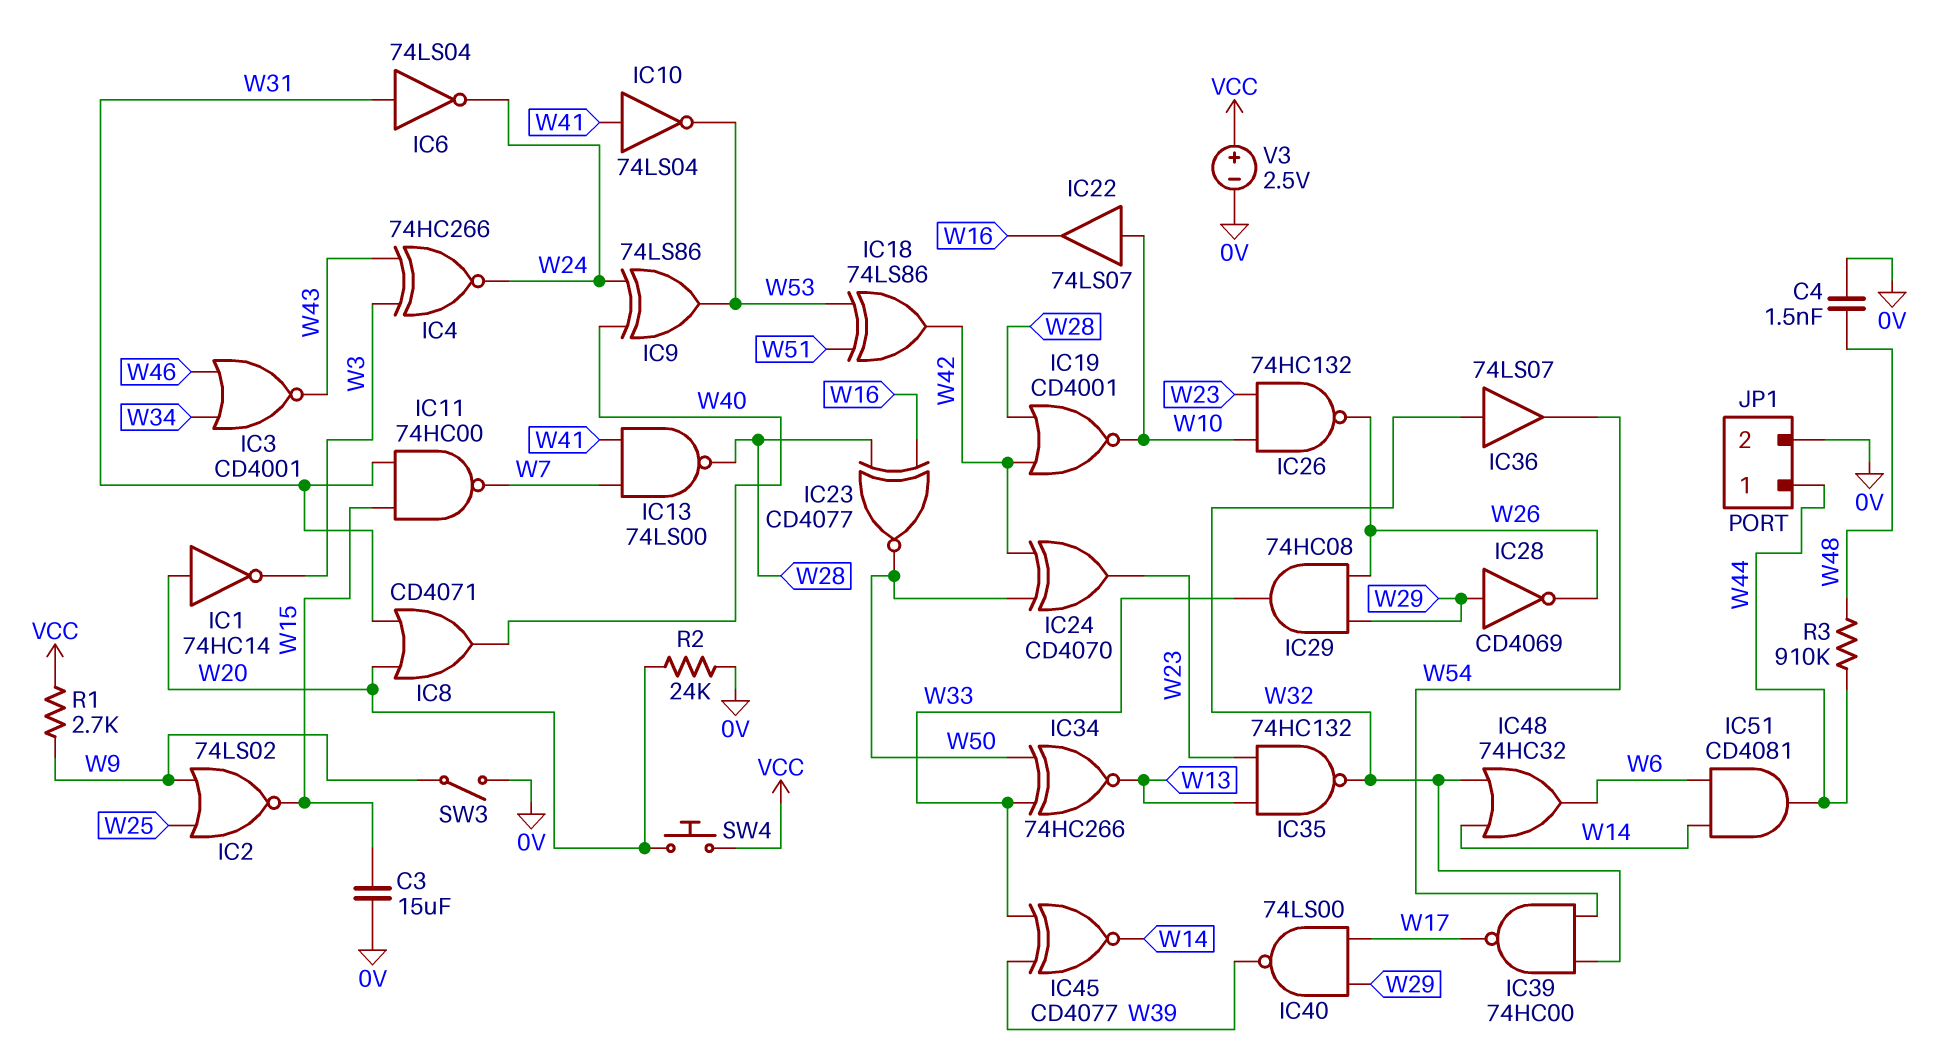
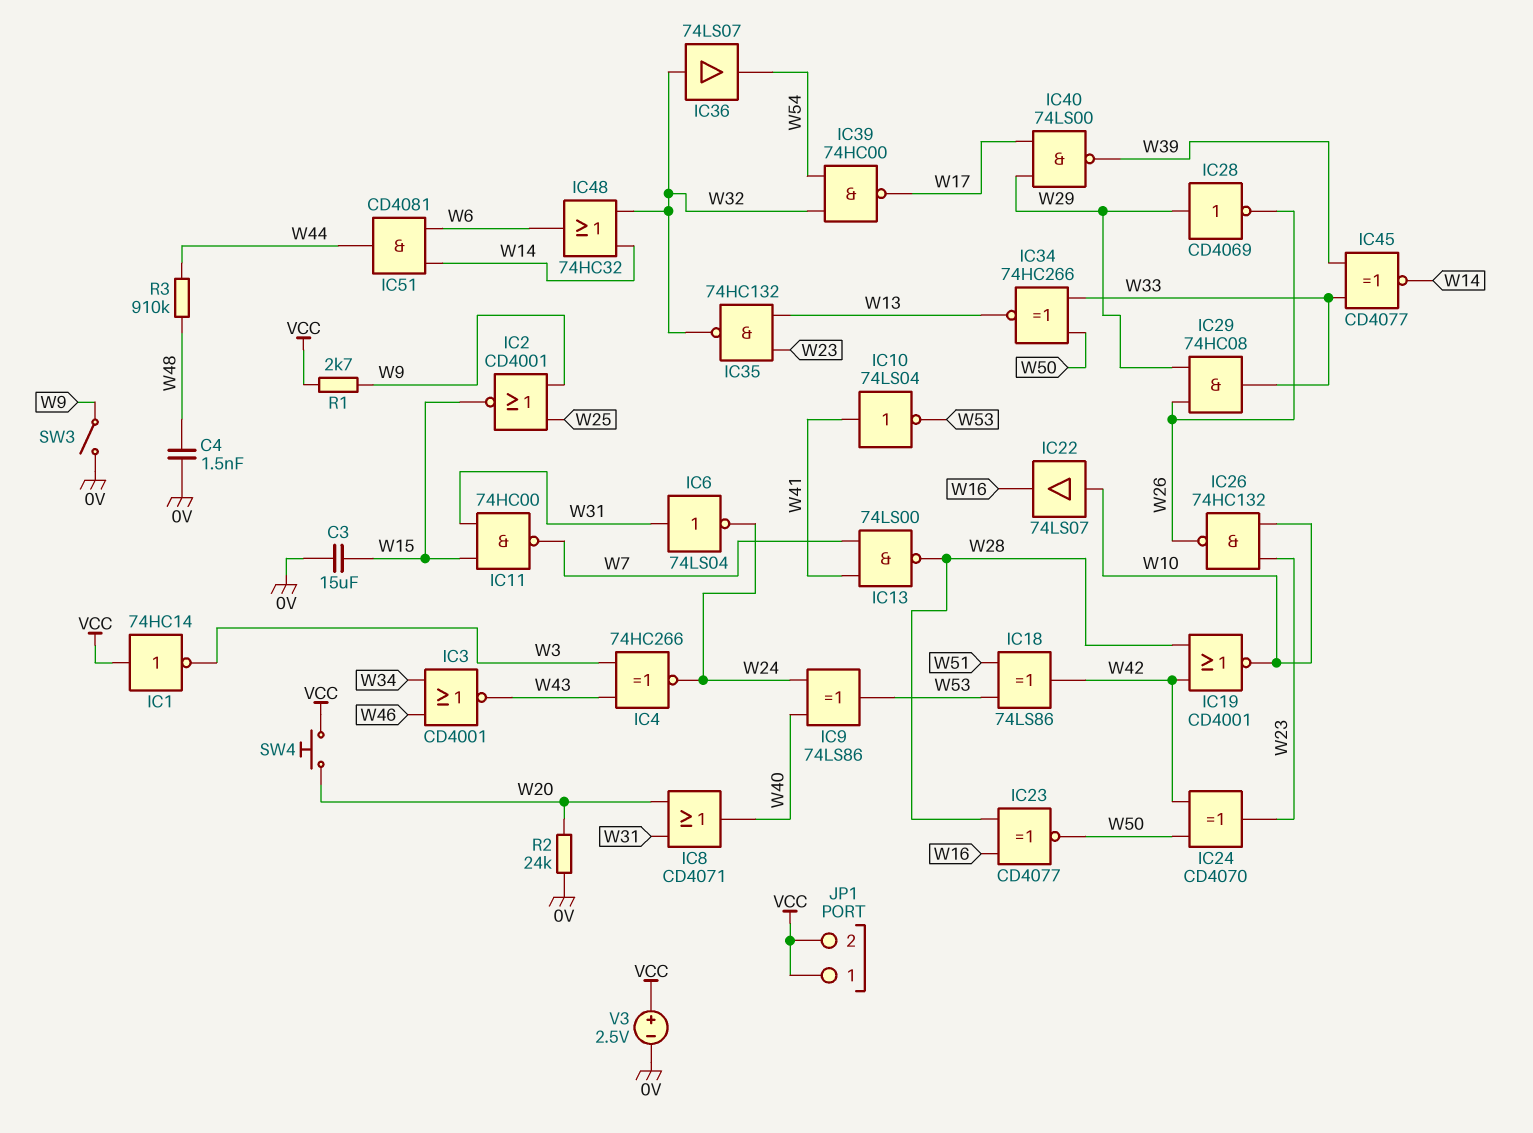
IC1: NOT 74HC14 (in W20, out W3) -> NOT 74HC14 (in VCC, out W3)
IC2: NOR 74LS02 (in W9, in W25, out W15) -> NOR CD4001 (in W9, in W25, out W15)
JP1 pin 1: W44 -> VCC
JP1 pin 2: 0V -> VCC

